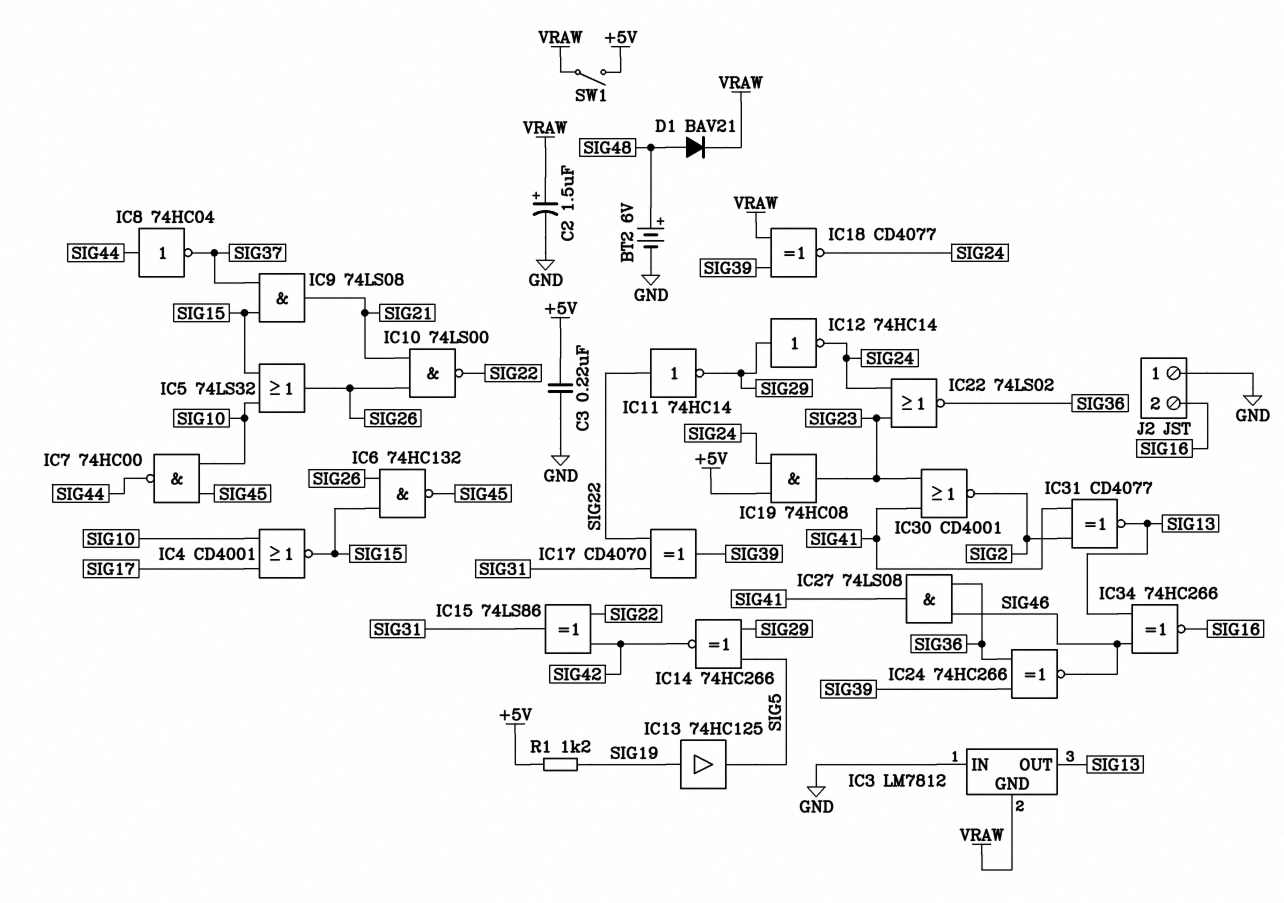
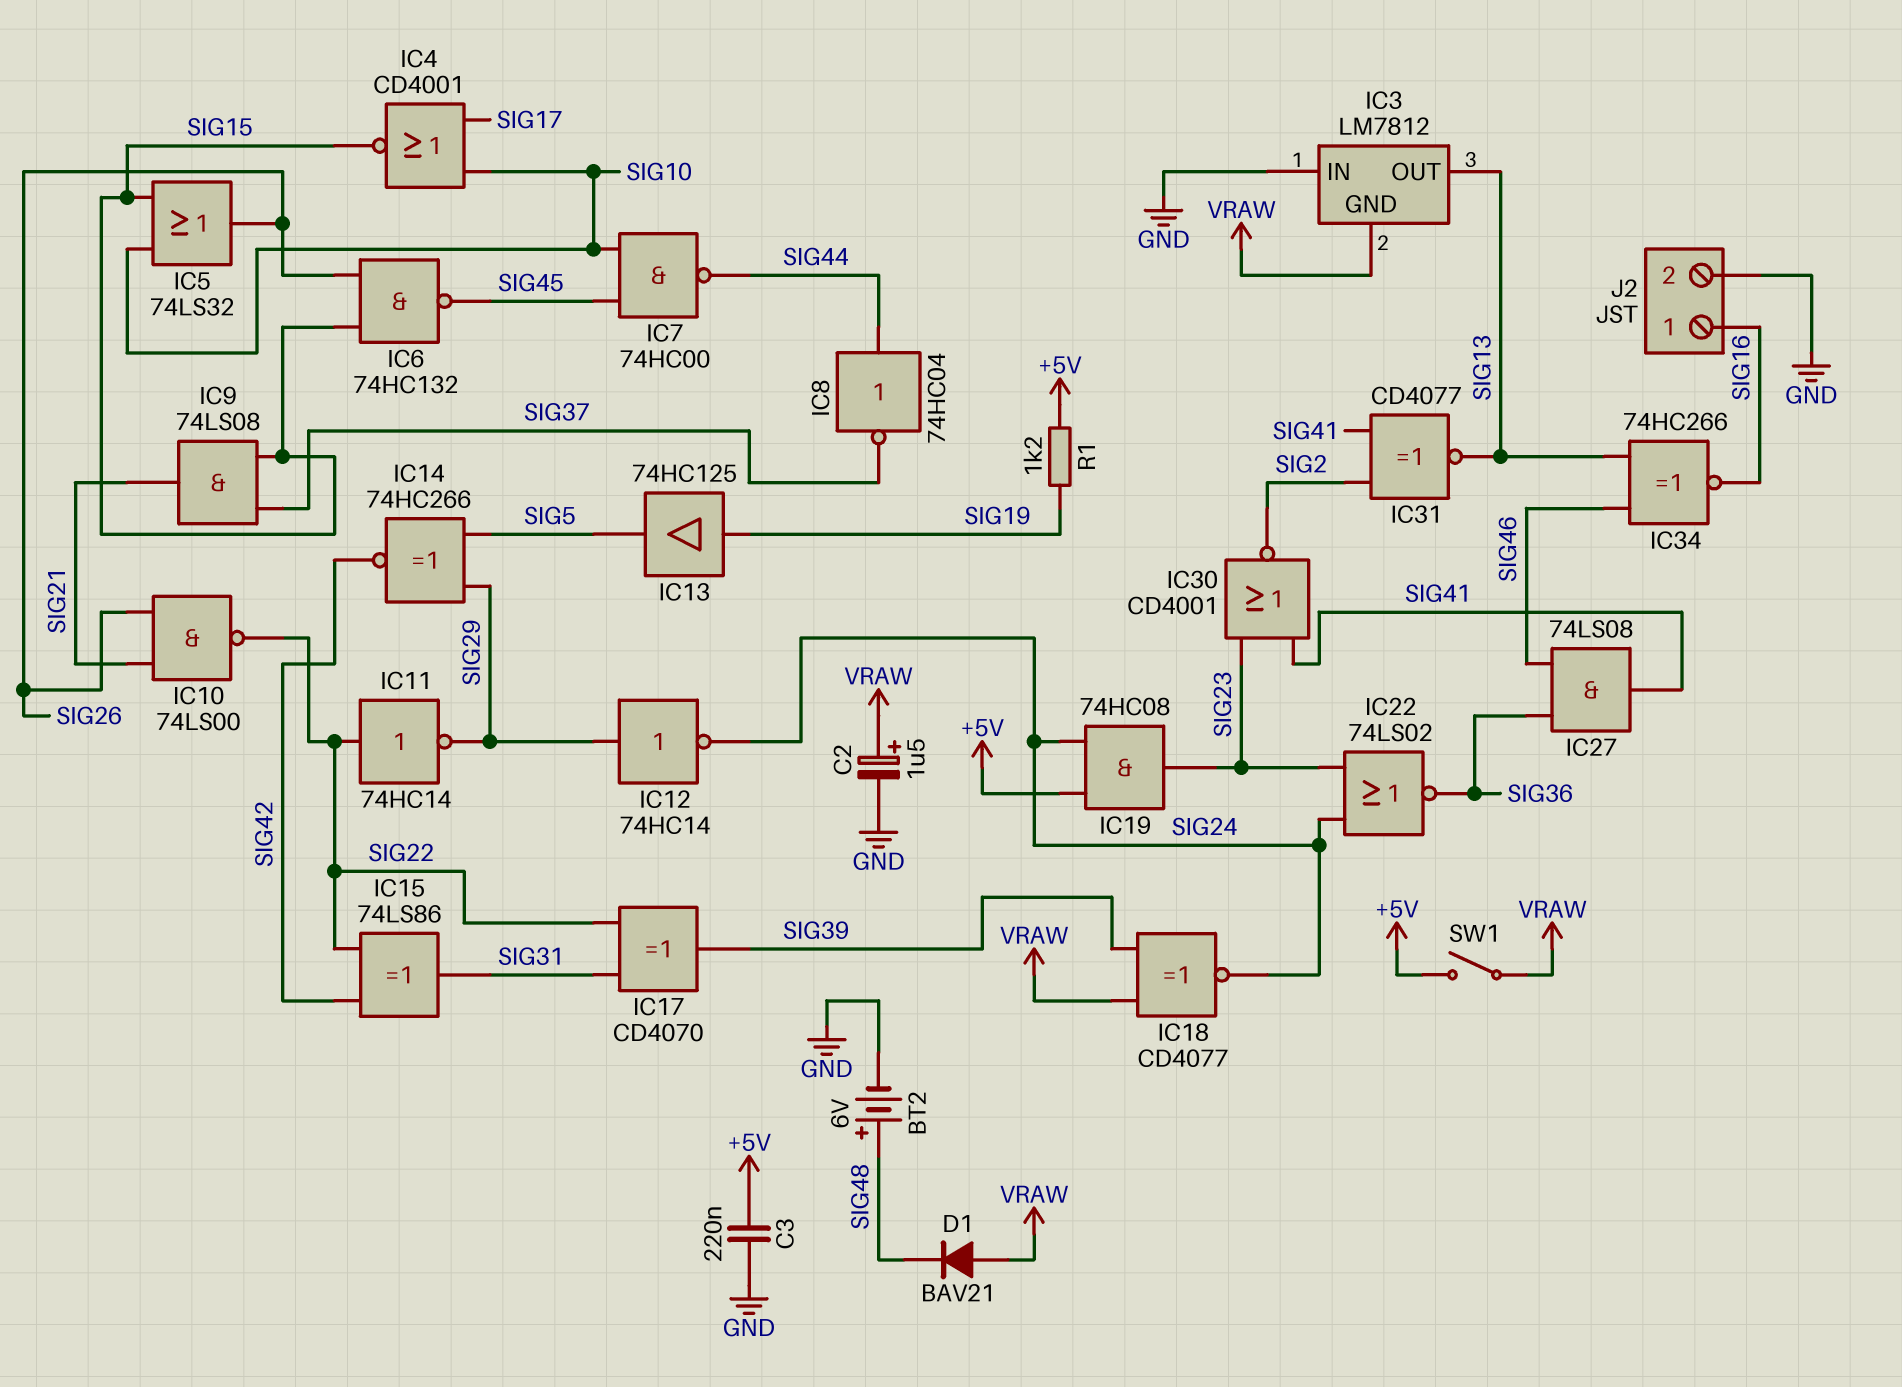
D1: diode BAV21 (A SIG48, K VRAW) -> diode BAV21 (A VRAW, K SIG48)
IC24: XNOR 74HC266 (in SIG36, in SIG39, out SIG46) -> none
J2 pin 1: GND -> SIG16
J2 pin 2: SIG16 -> GND

